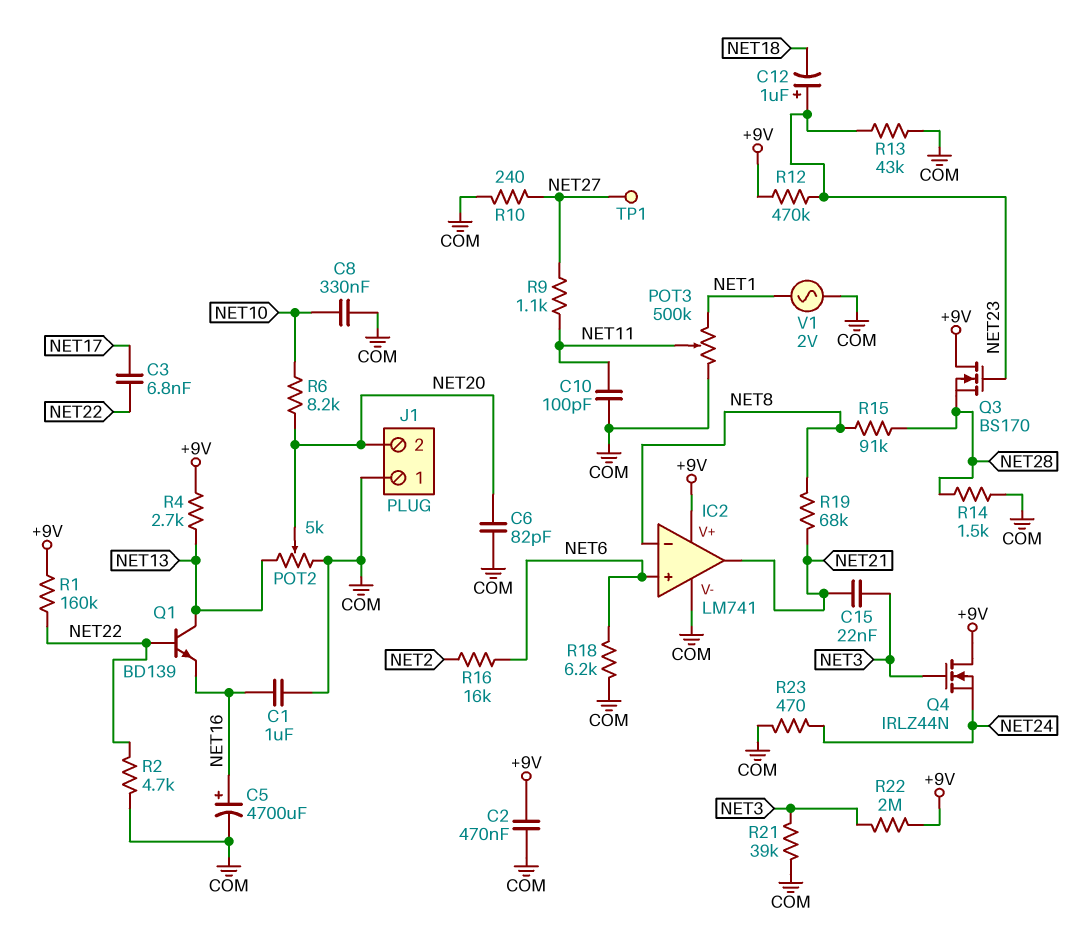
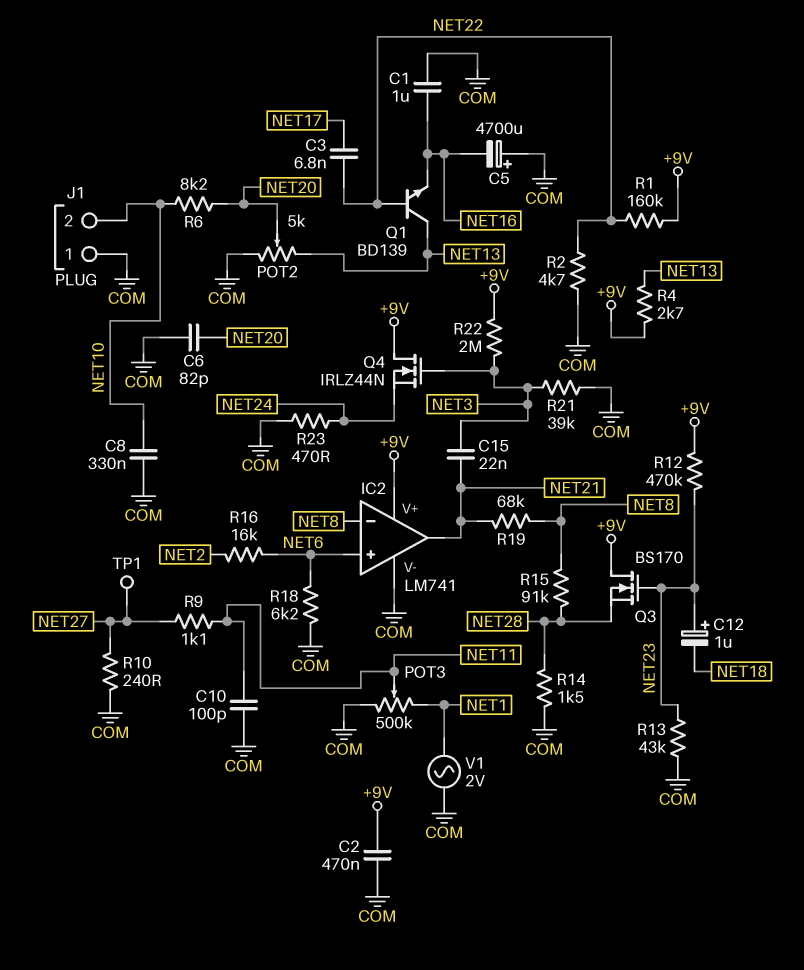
C5: 4700uF (plus NET16, minus COM) -> 4700uF (plus COM, minus NET16)
J1 pin 2: NET20 -> NET10

